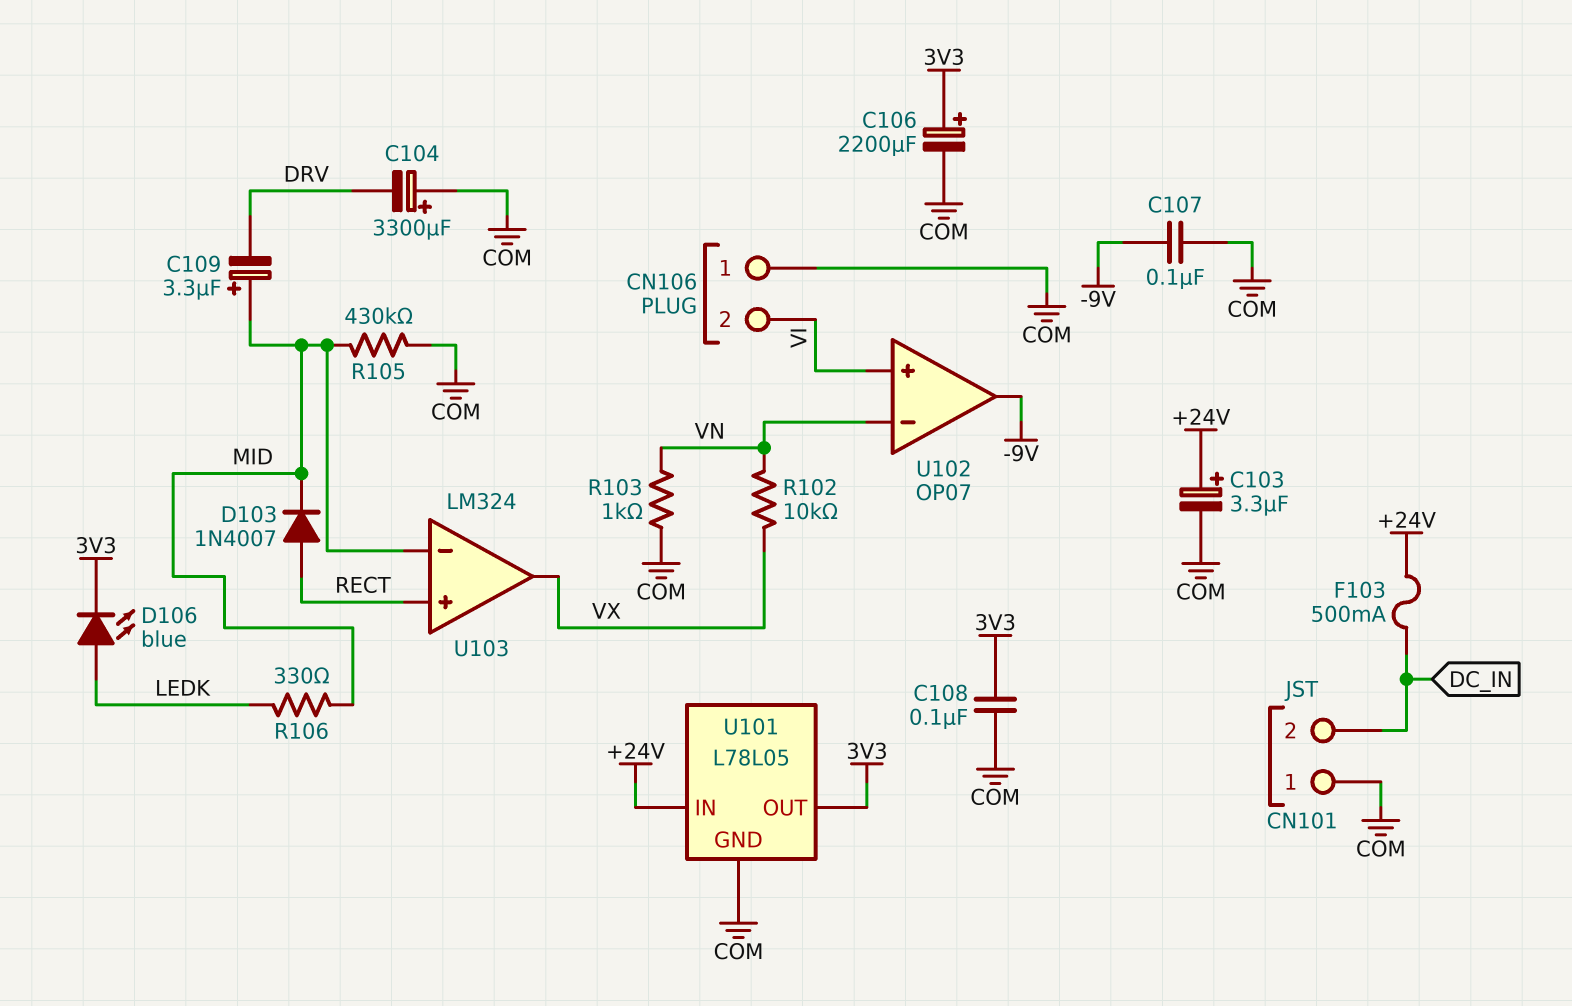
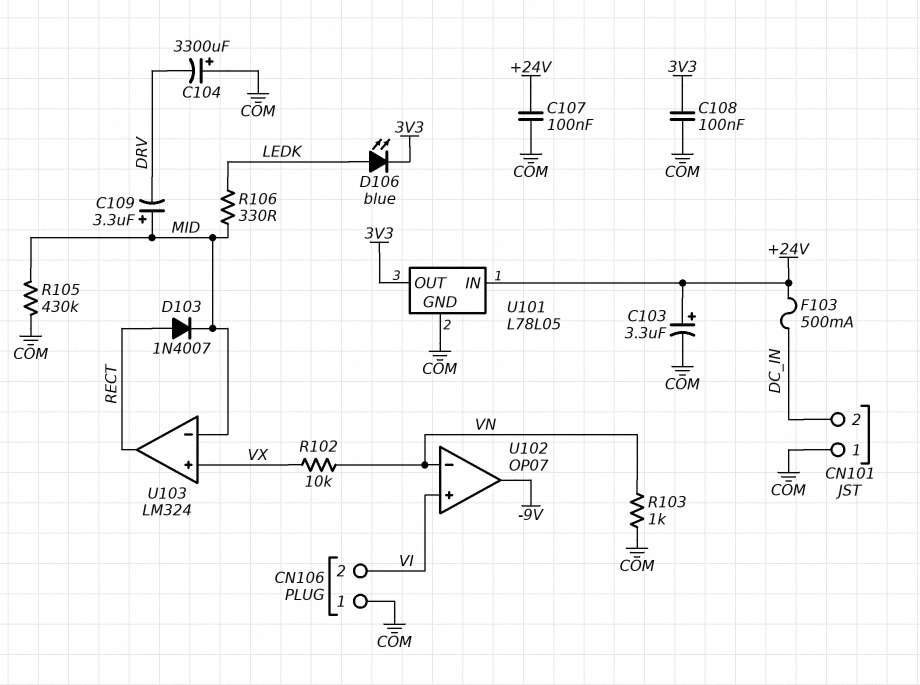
C106: 2200uF (plus 3V3, minus COM) -> none
C107: 100nF (-9V, COM) -> 100nF (+24V, COM)
U103 pin in+: RECT -> VX
U103 pin out: VX -> RECT

